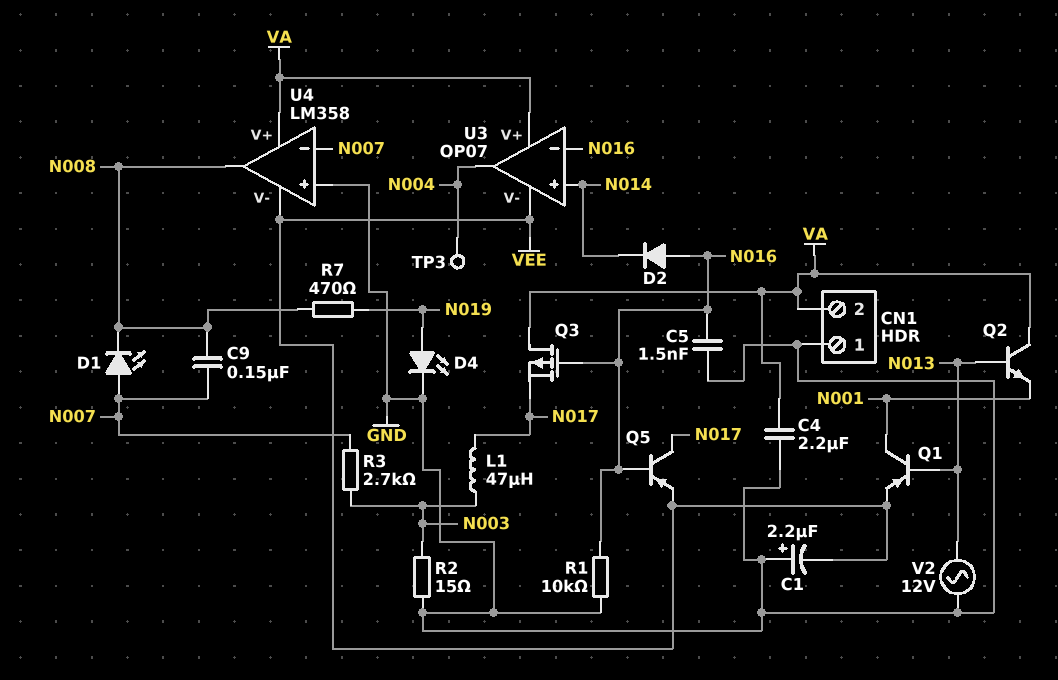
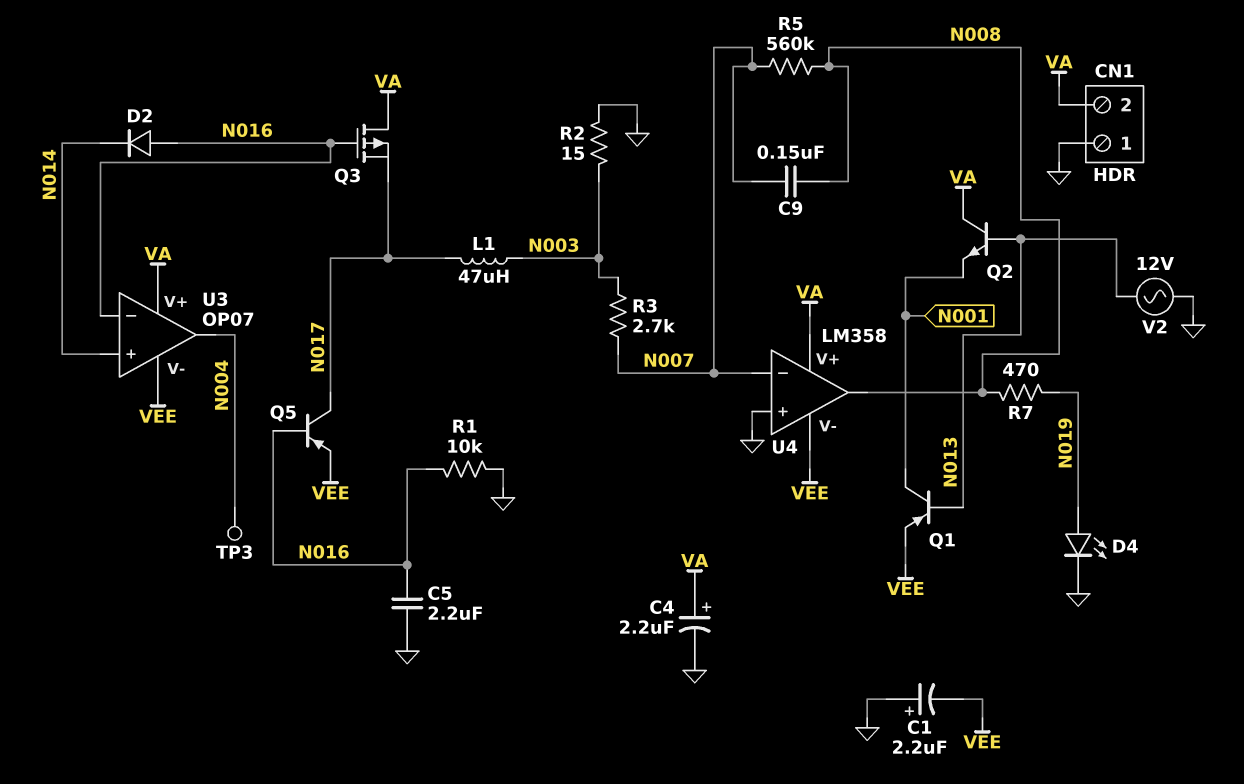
C4: 2.2uF (GND, VA) -> 2.2uF (plus VA, minus GND)
C5: 1.5nF (GND, N016) -> 2.2uF (GND, N016)
D1: LED (A N007, K N008) -> none
R5: none -> 560k (N007, N008)

